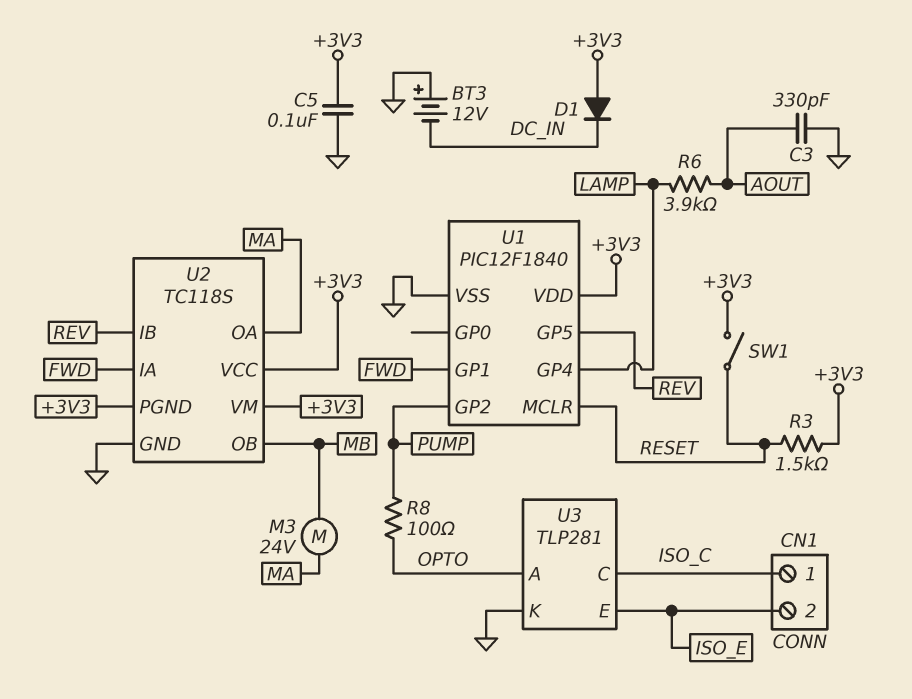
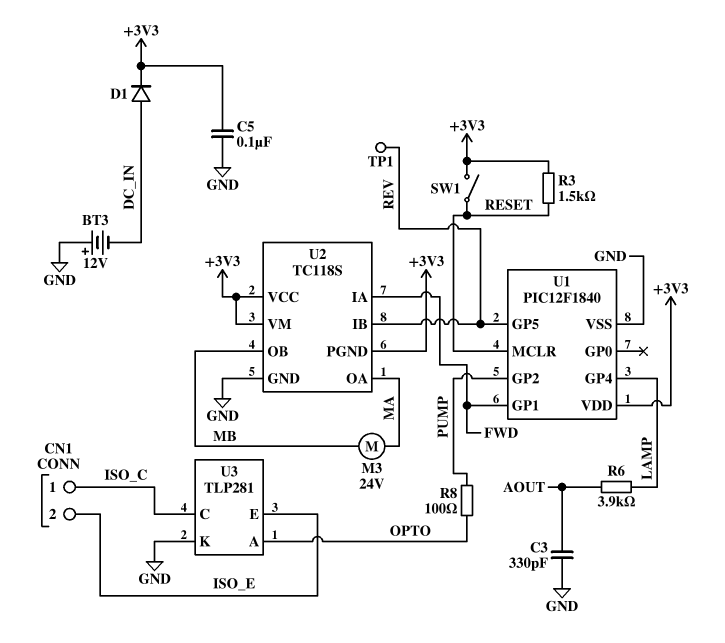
D1: diode (A +3V3, K DC_IN) -> diode (A DC_IN, K +3V3)
TP1: none -> test point (REV)

